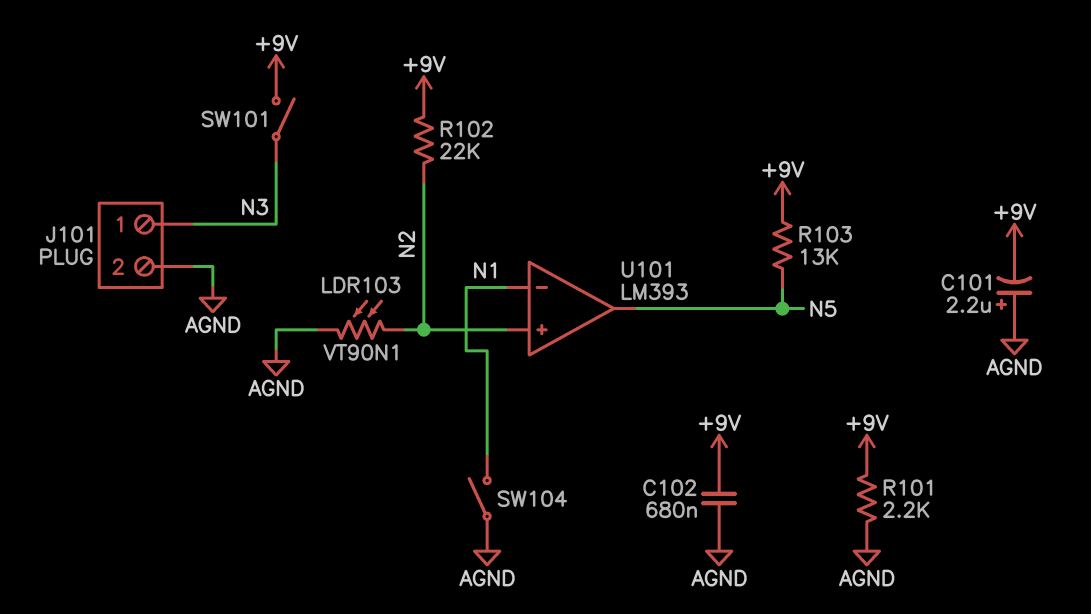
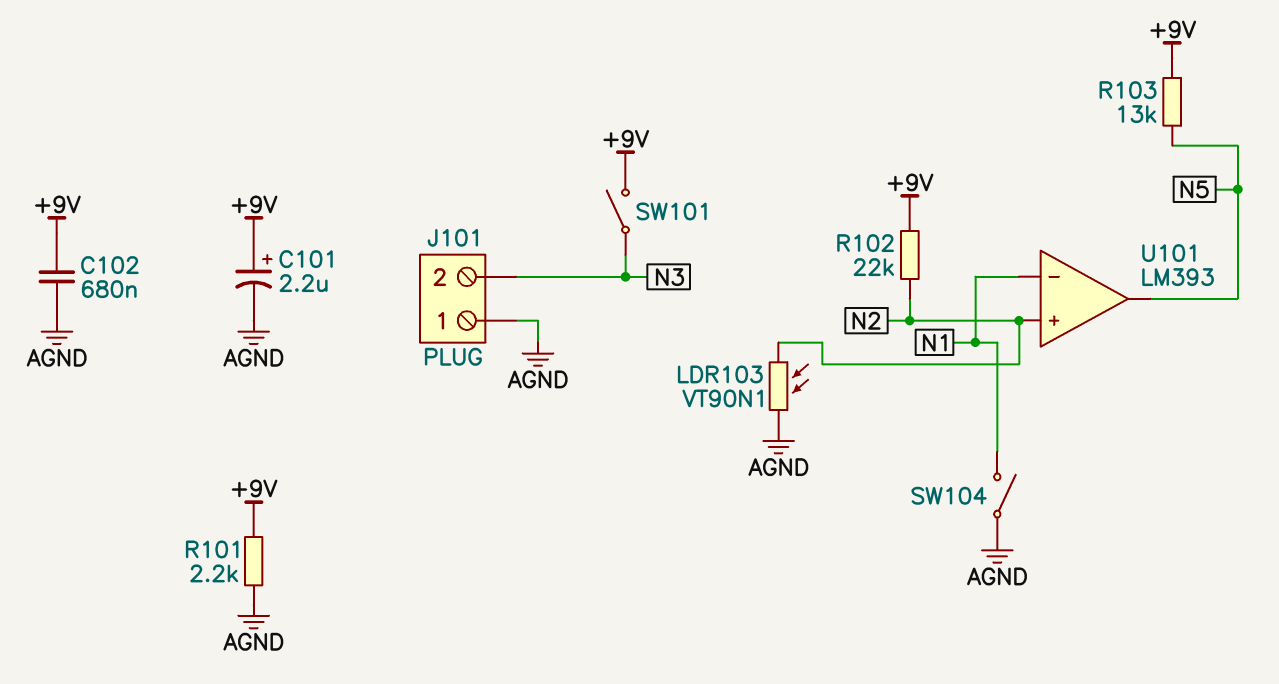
C101: 2.2uF (plus AGND, minus +9V) -> 2.2uF (plus +9V, minus AGND)
J101 pin 1: N3 -> AGND
J101 pin 2: AGND -> N3

